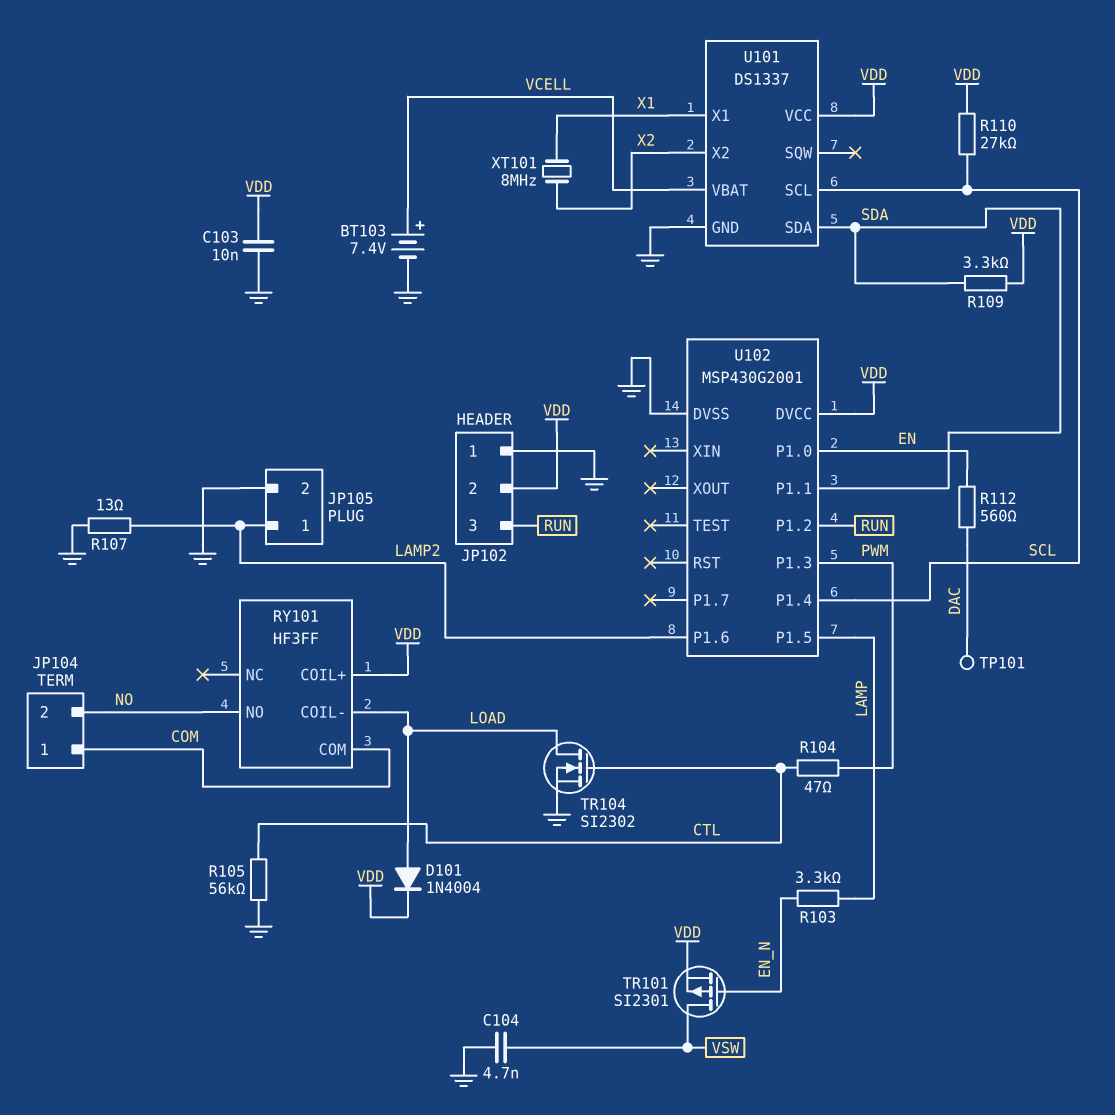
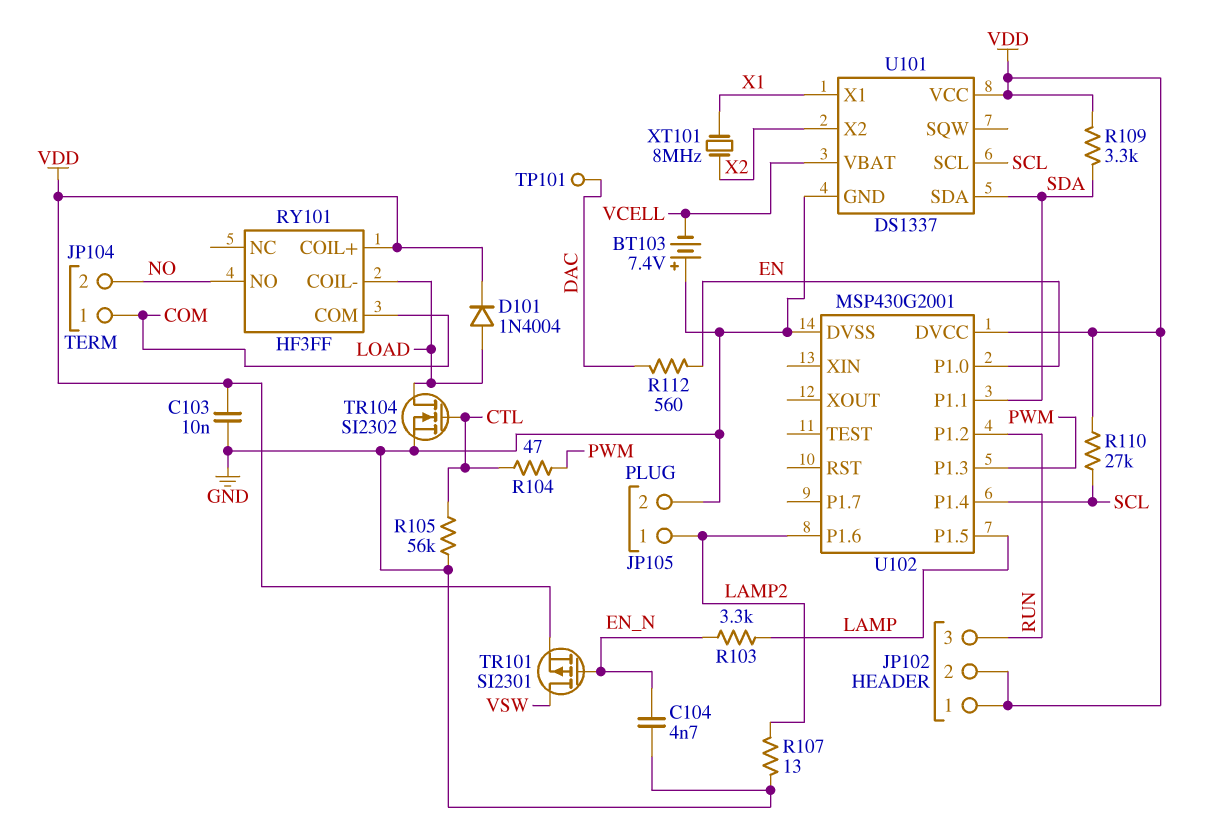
BT103: 7.4V (plus VCELL, minus GND) -> 7.4V (plus GND, minus VCELL)
C104: 4.7nF (GND, VSW) -> 4.7nF (EN_N, GND)
JP102 pin 1: GND -> VDD

